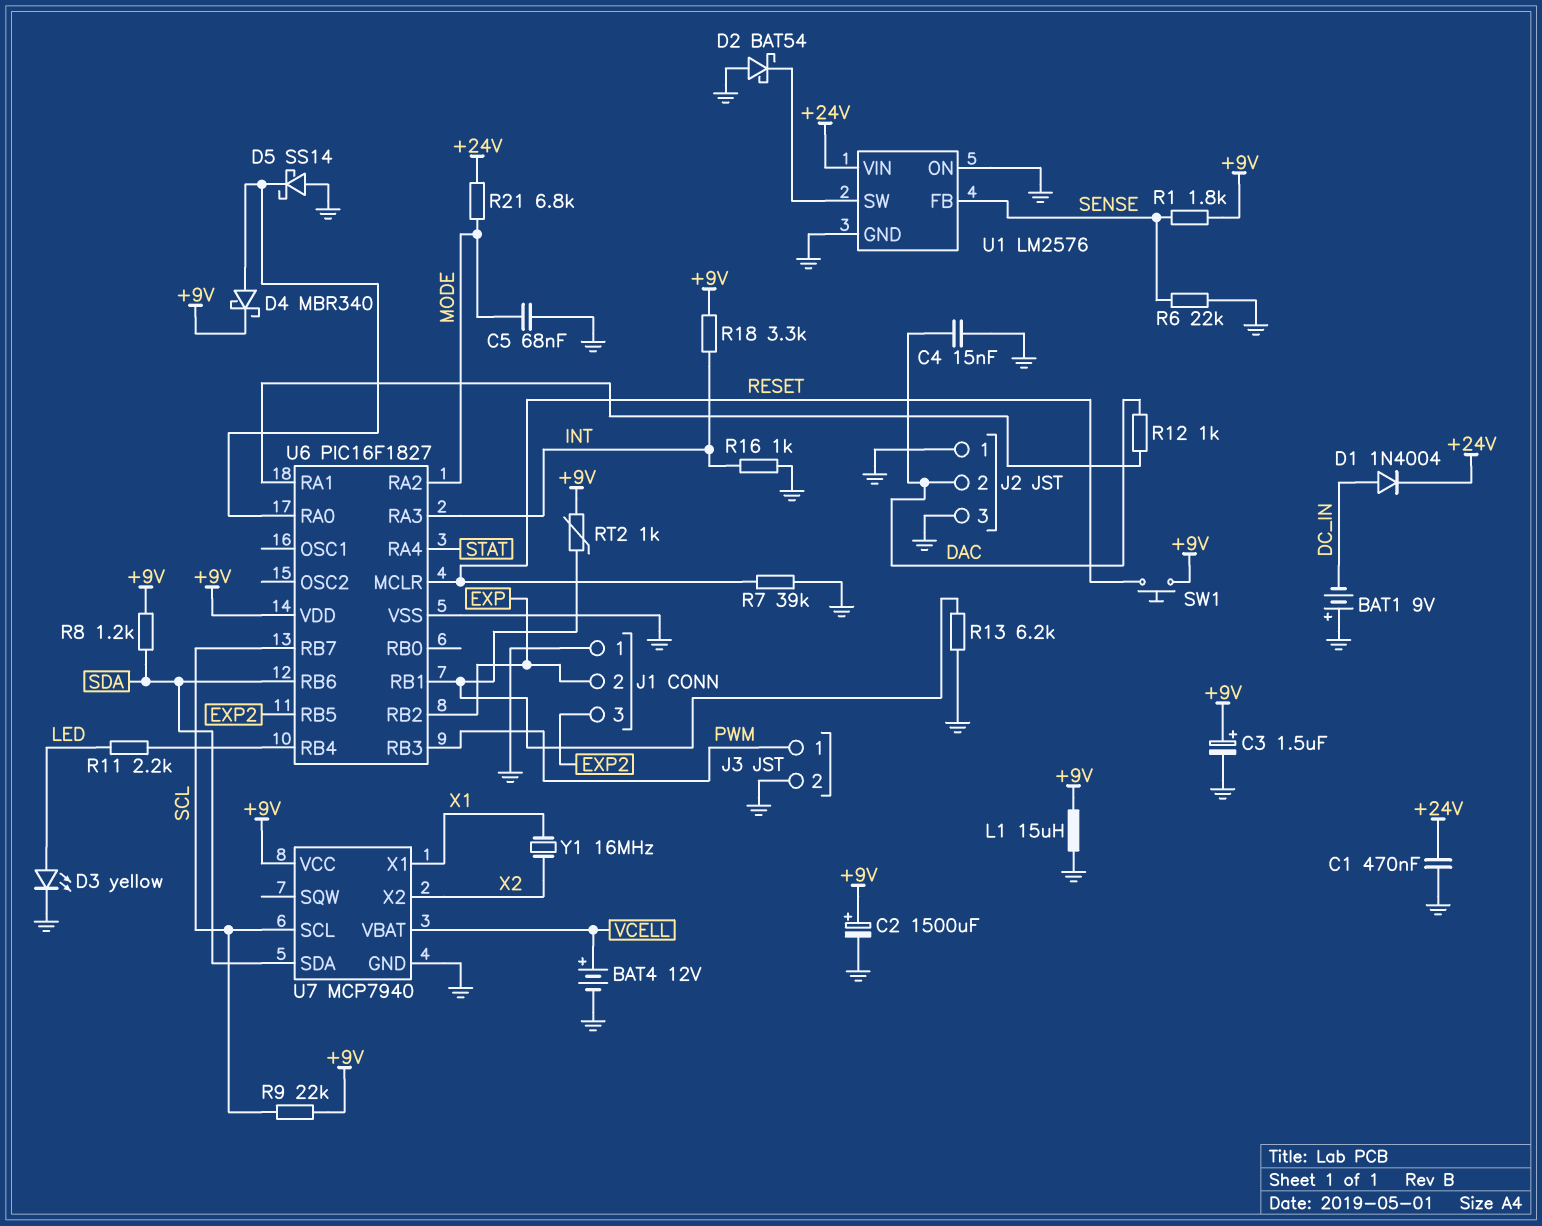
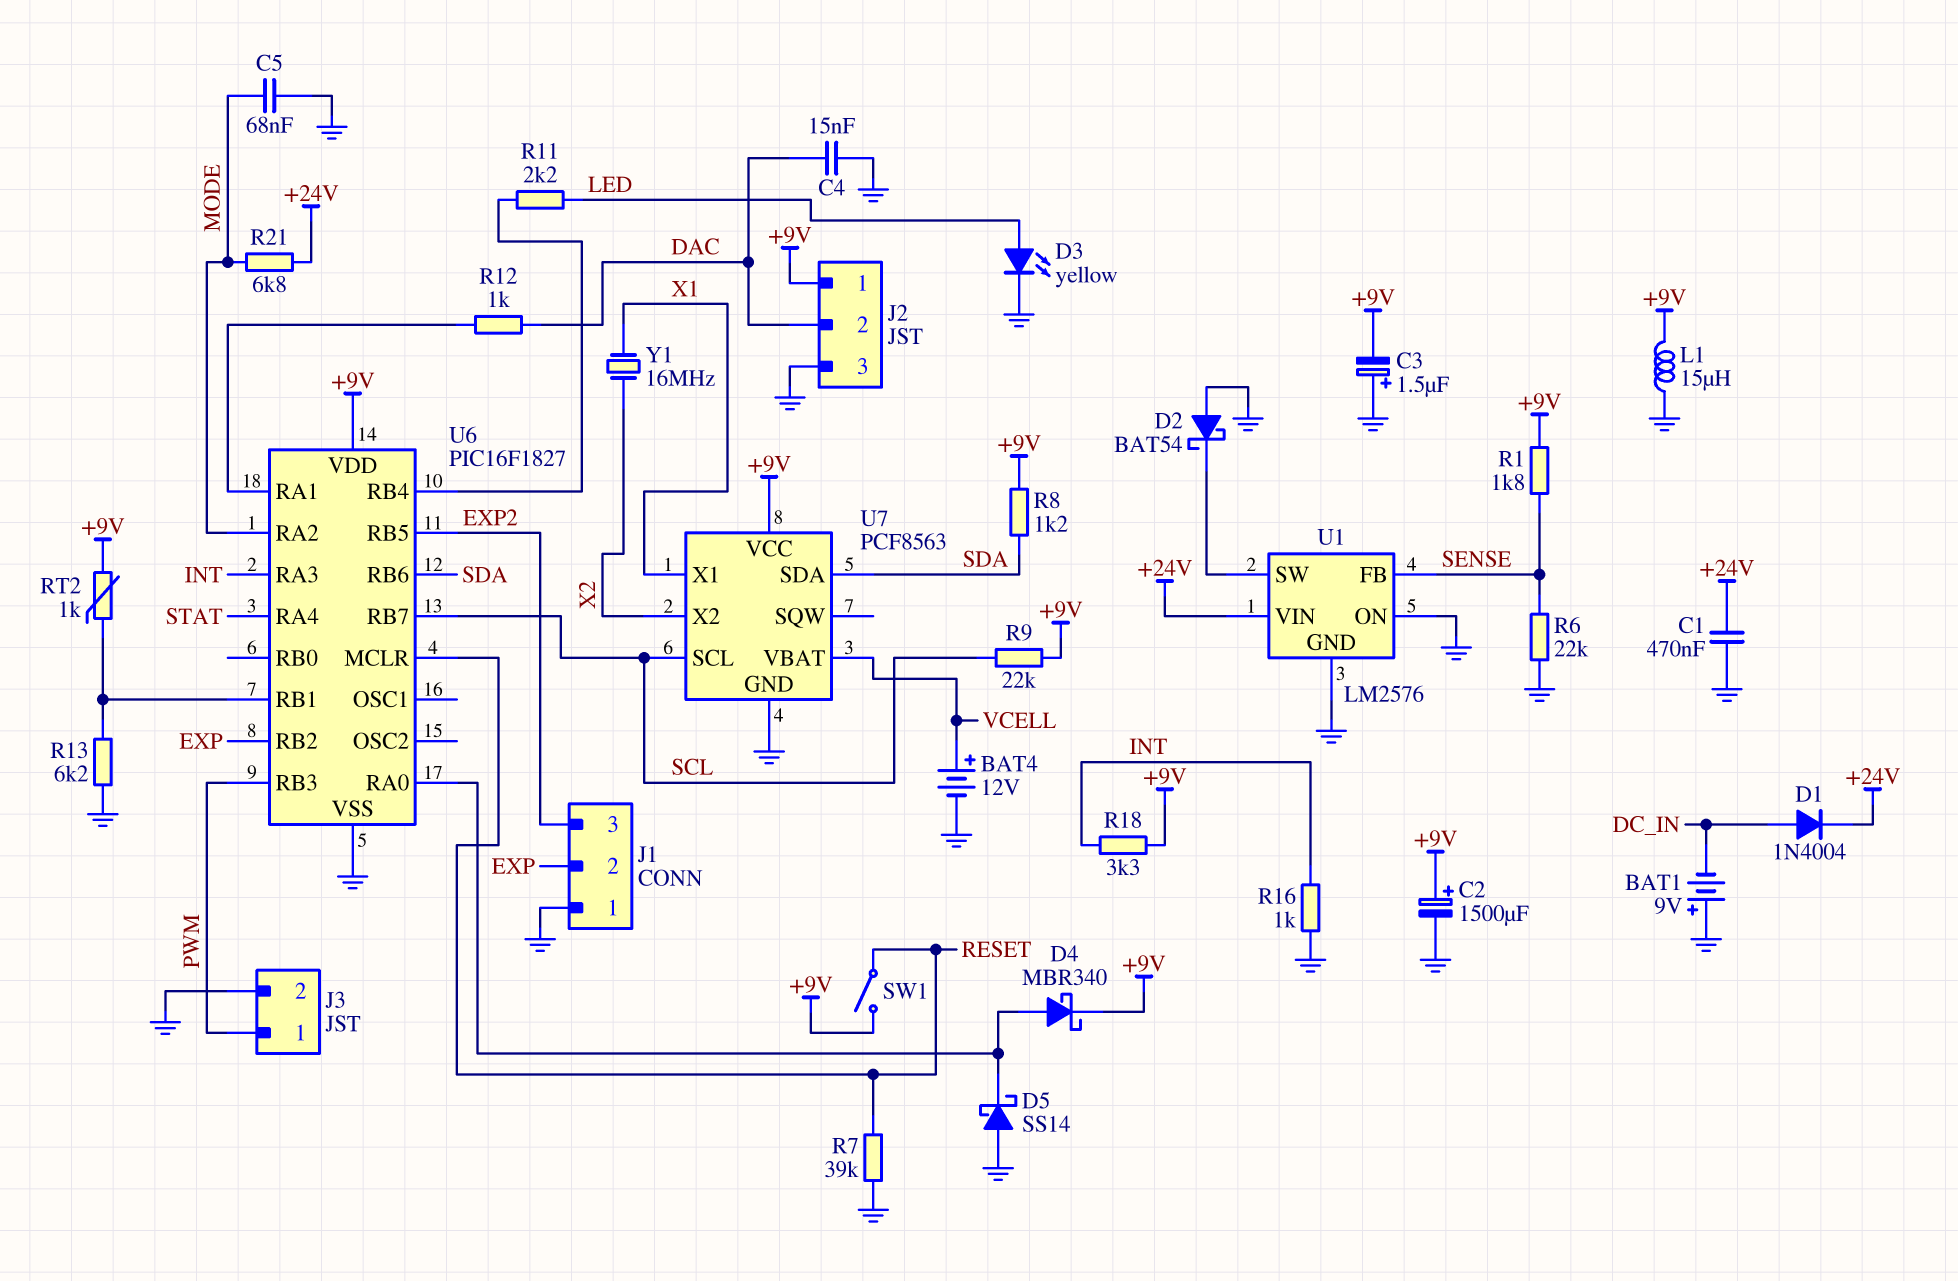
C3: 1.5uF (plus +9V, minus GND) -> 1.5uF (plus GND, minus +9V)
J2 pin 1: GND -> +9V
SW1: button (+9V, RESET) -> switch (+9V, RESET)
U7: MCP7940 -> PCF8563

